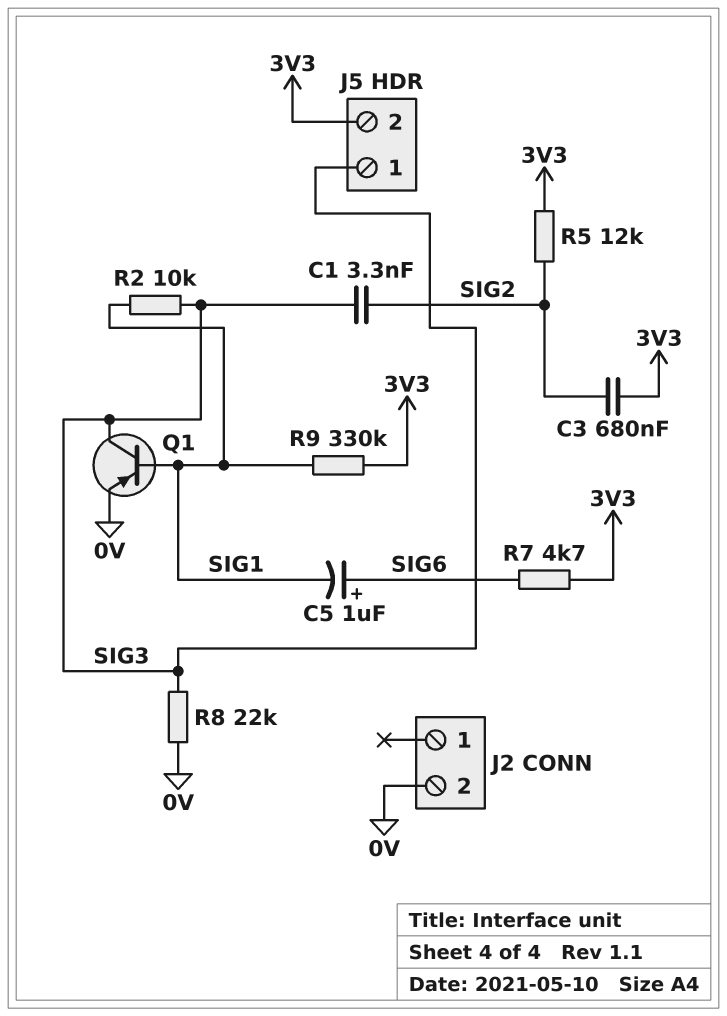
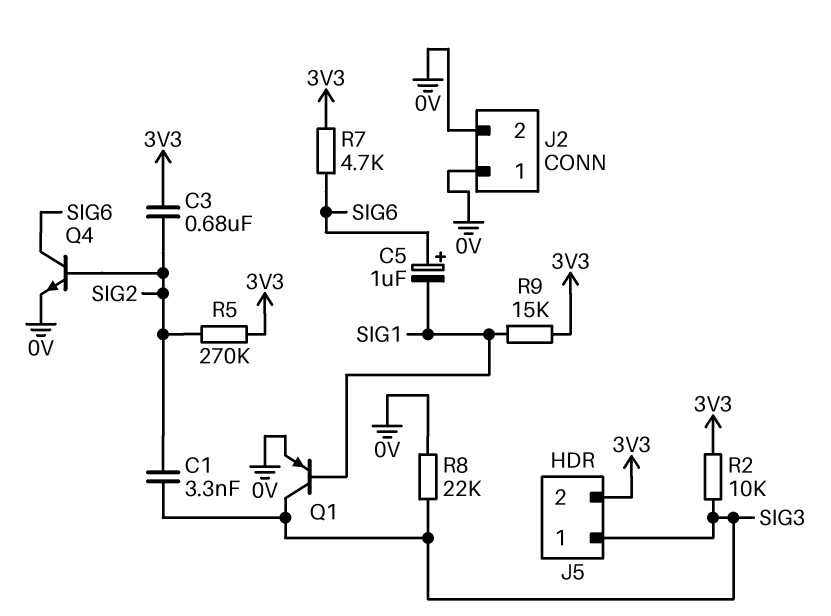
J2 pin 1: none -> 0V
Q4: none -> NPN (B SIG2, C SIG6, E 0V)
R2: 10k (SIG1, SIG3) -> 10k (3V3, SIG3)
R5: 12k (3V3, SIG2) -> 270k (3V3, SIG2)
R9: 330k (3V3, SIG1) -> 15k (3V3, SIG1)

